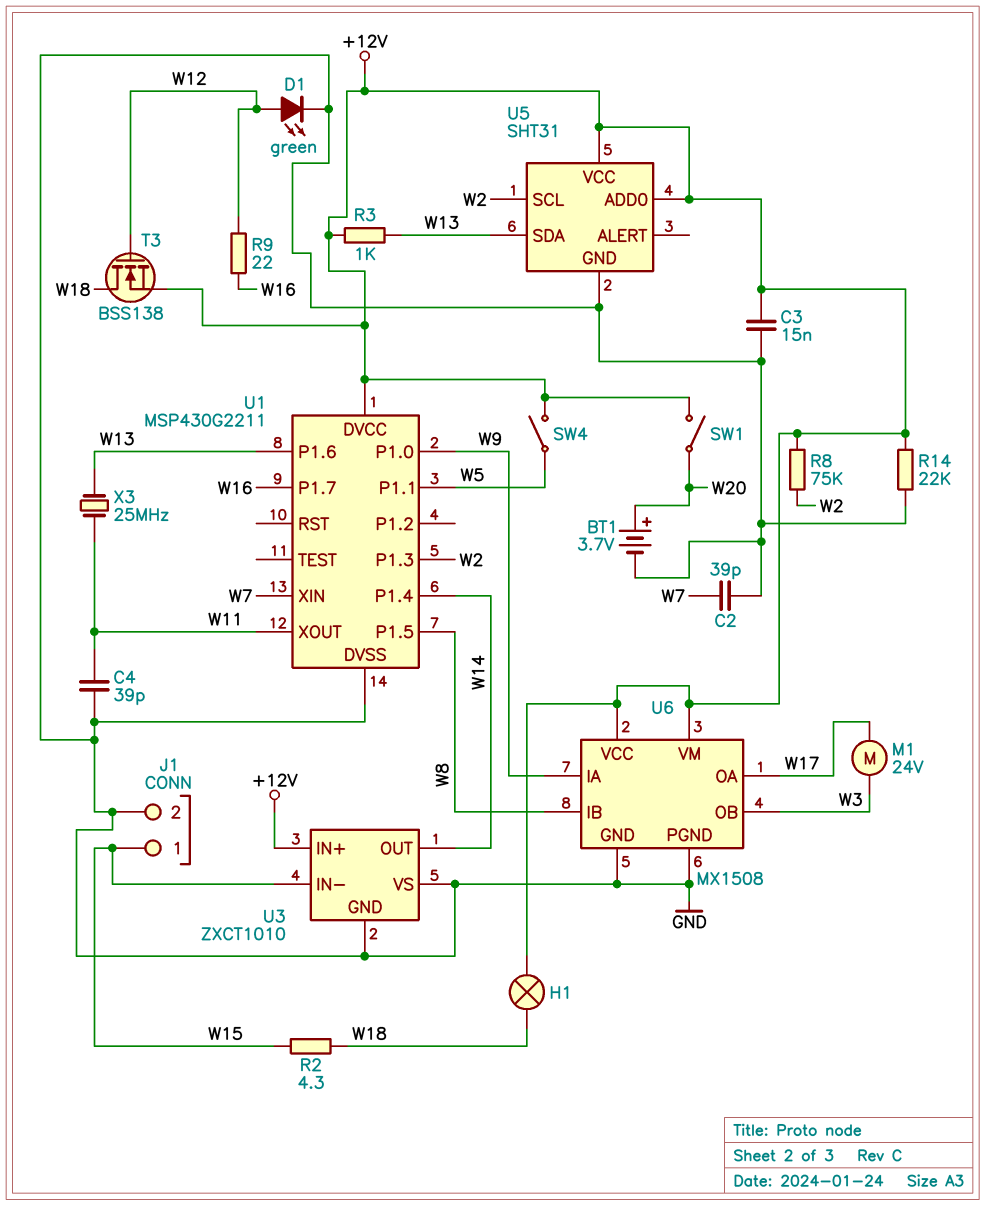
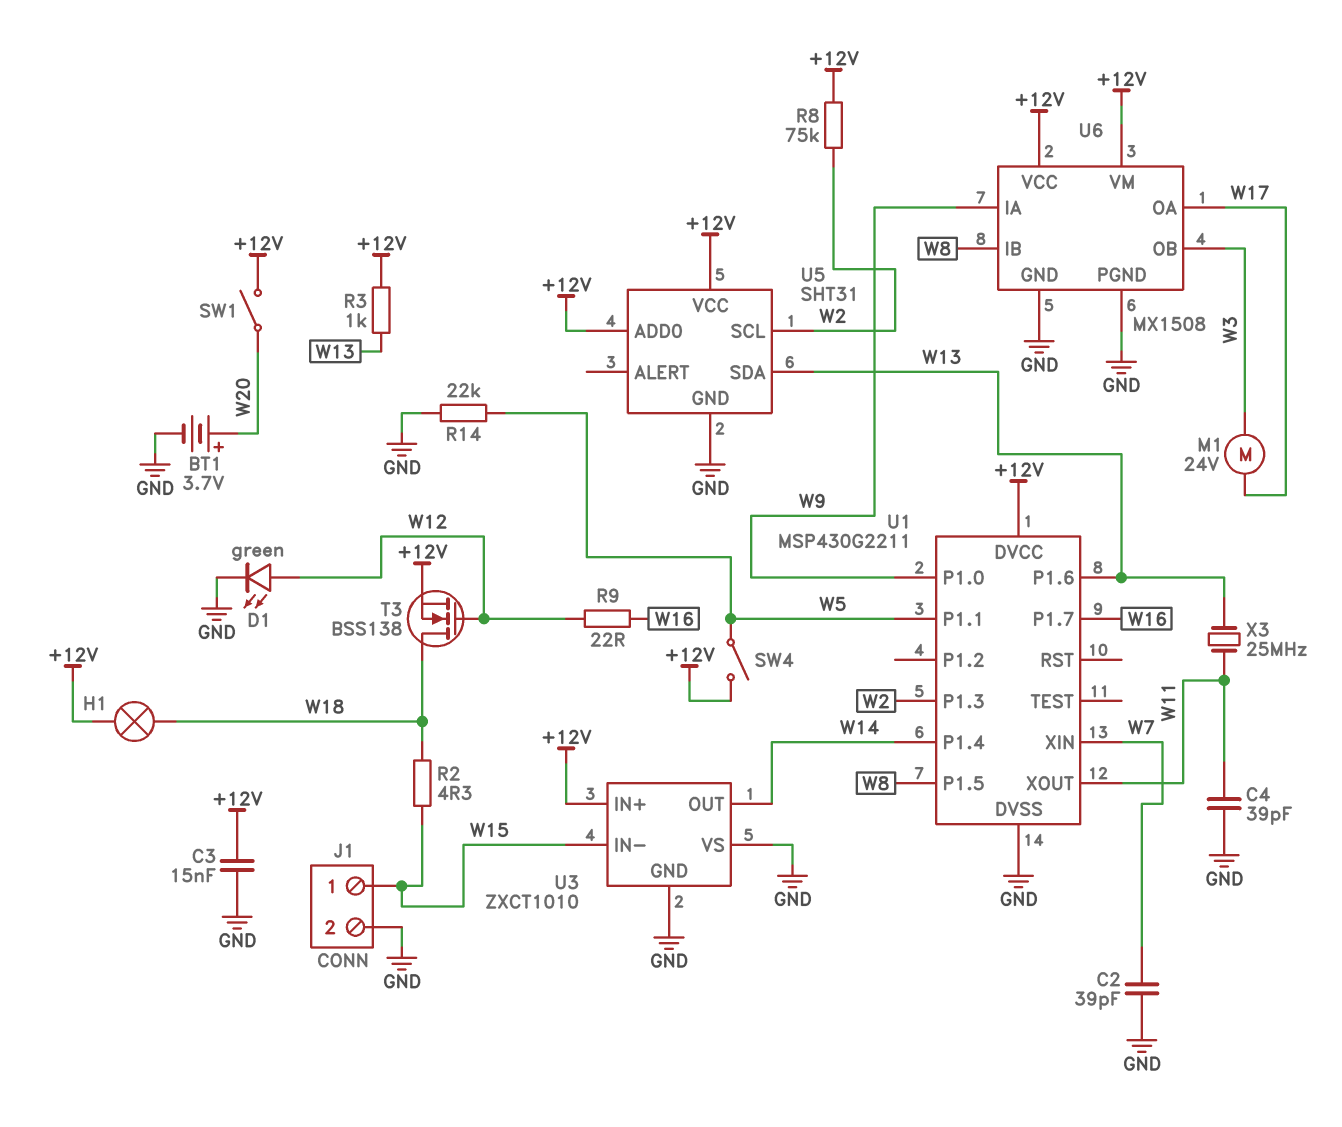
R14: 22k (+12V, GND) -> 22k (GND, W5)

